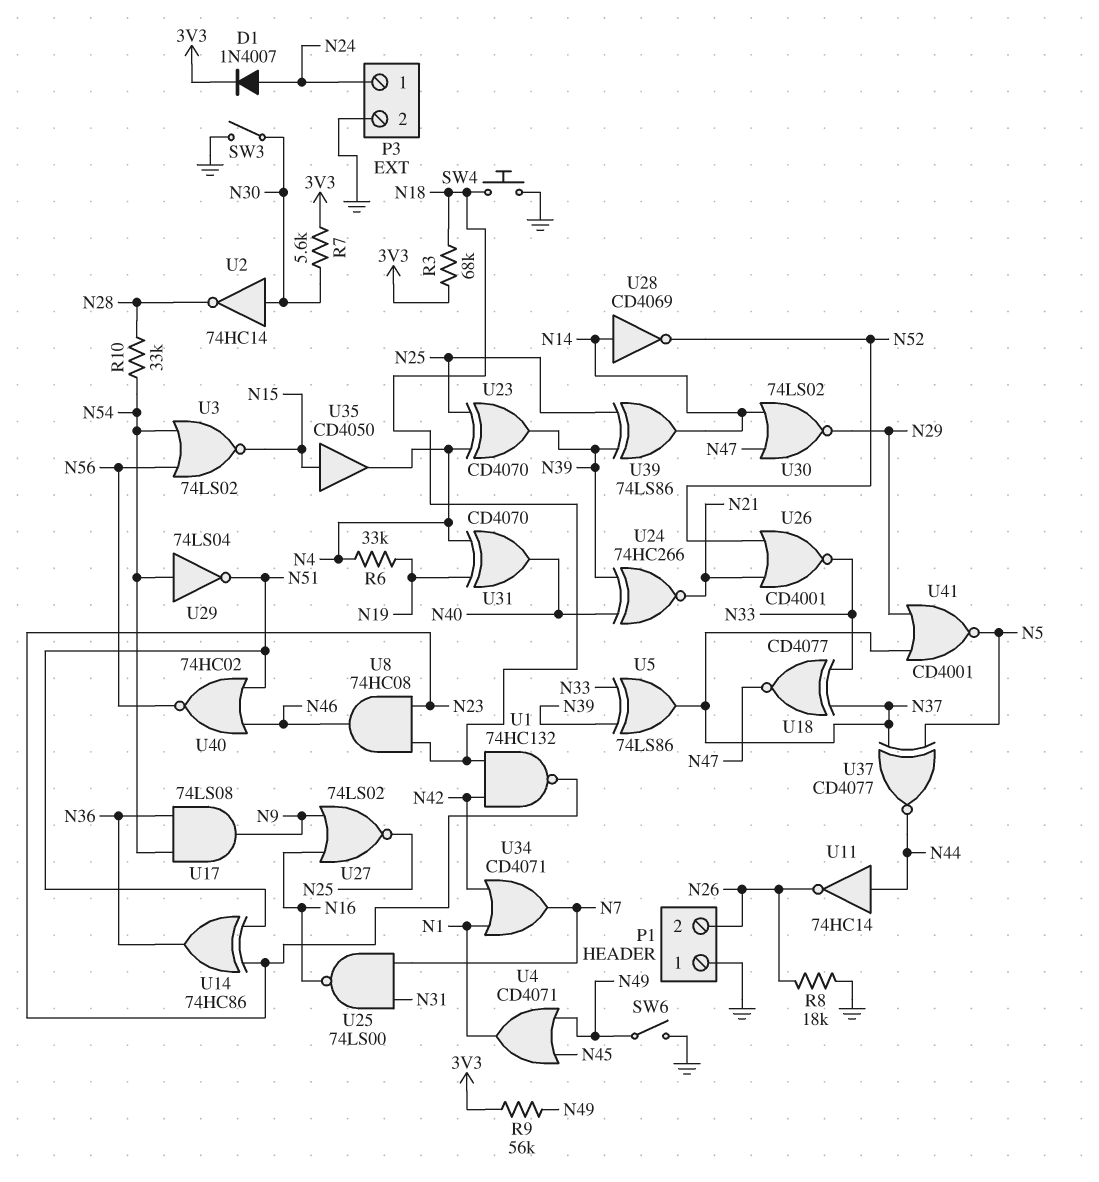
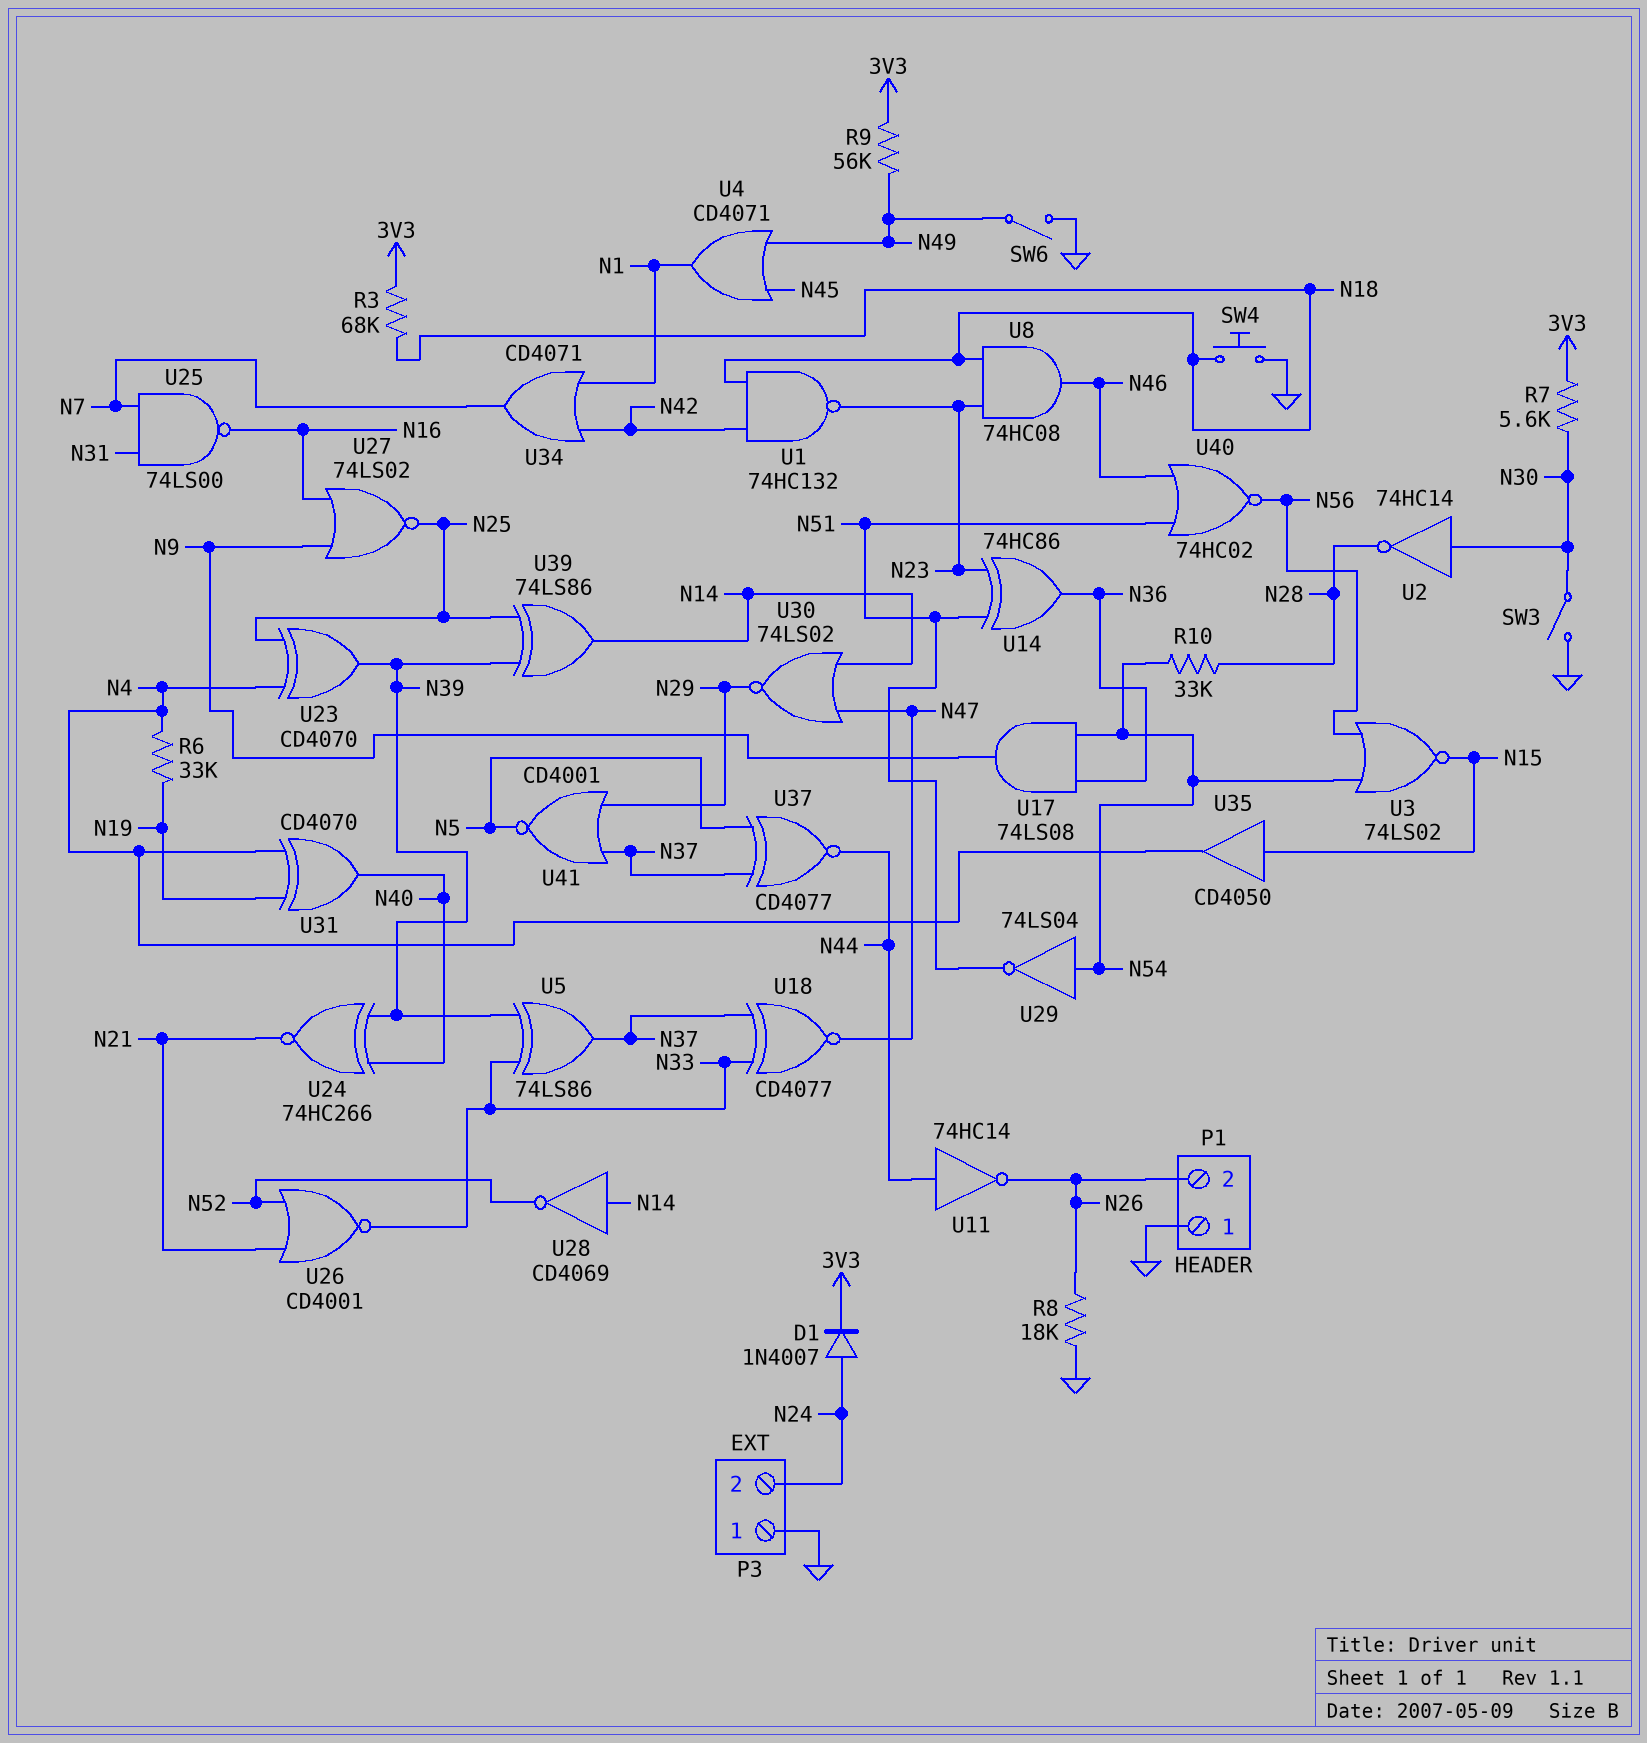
P3 pin 1: N24 -> GND
P3 pin 2: GND -> N24

